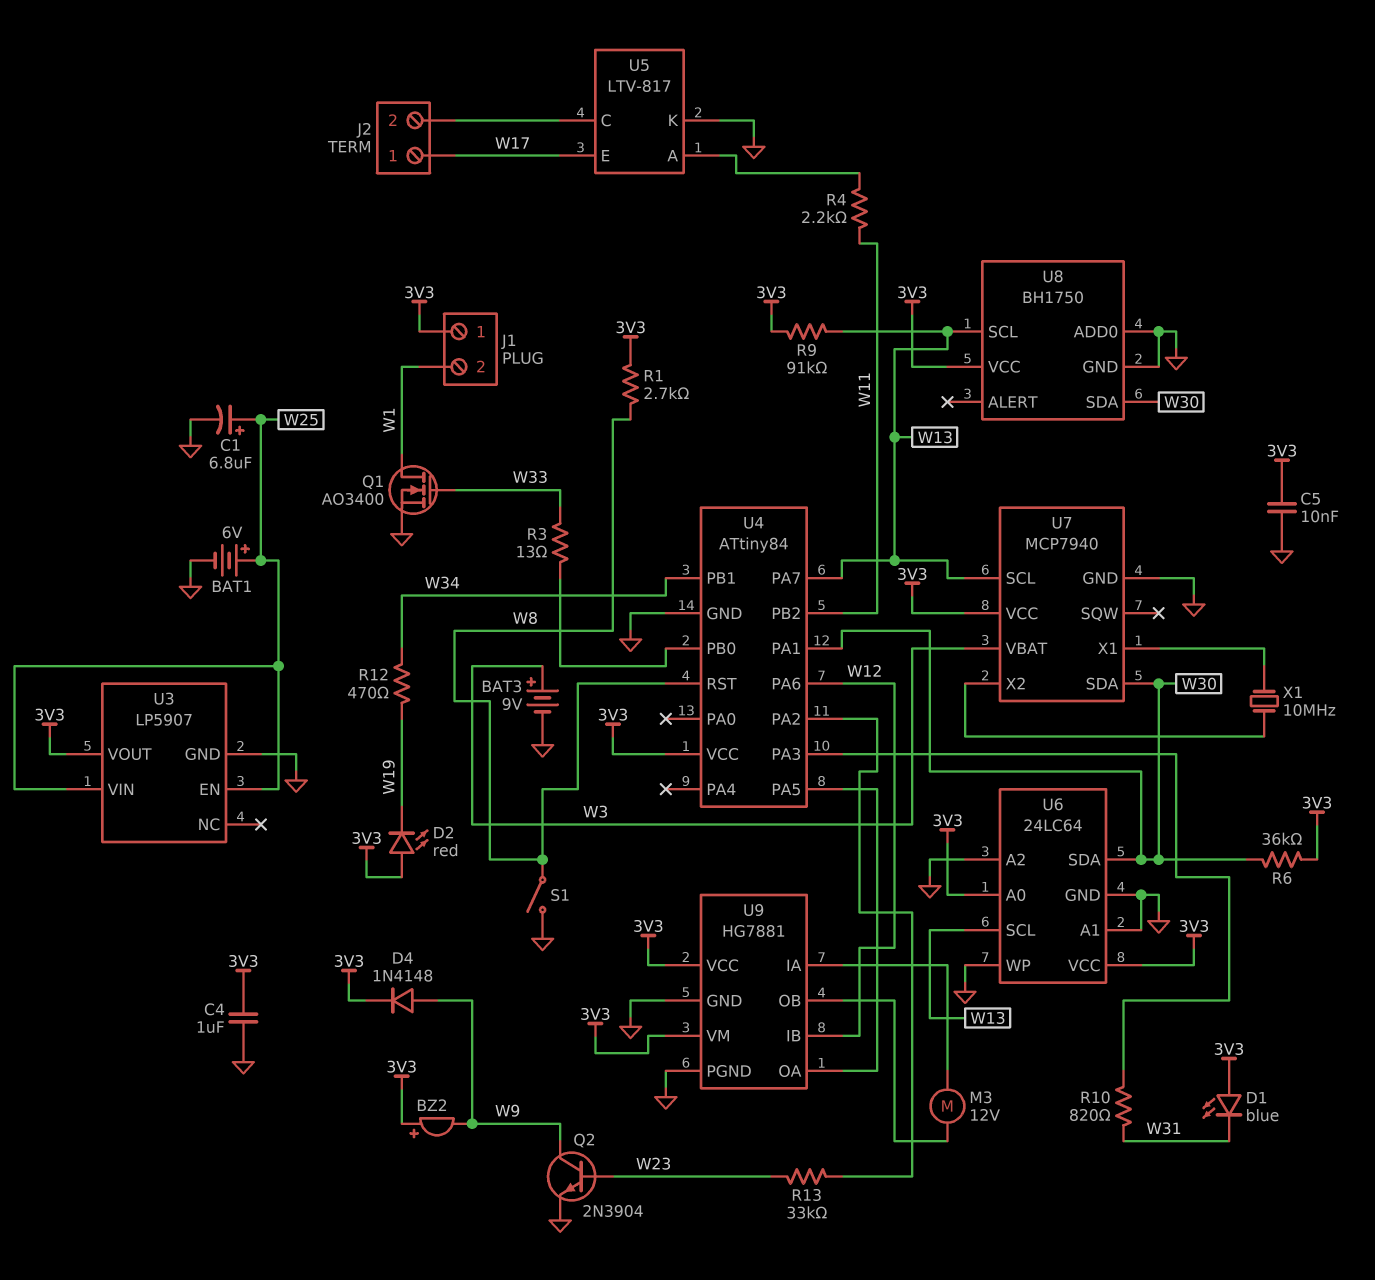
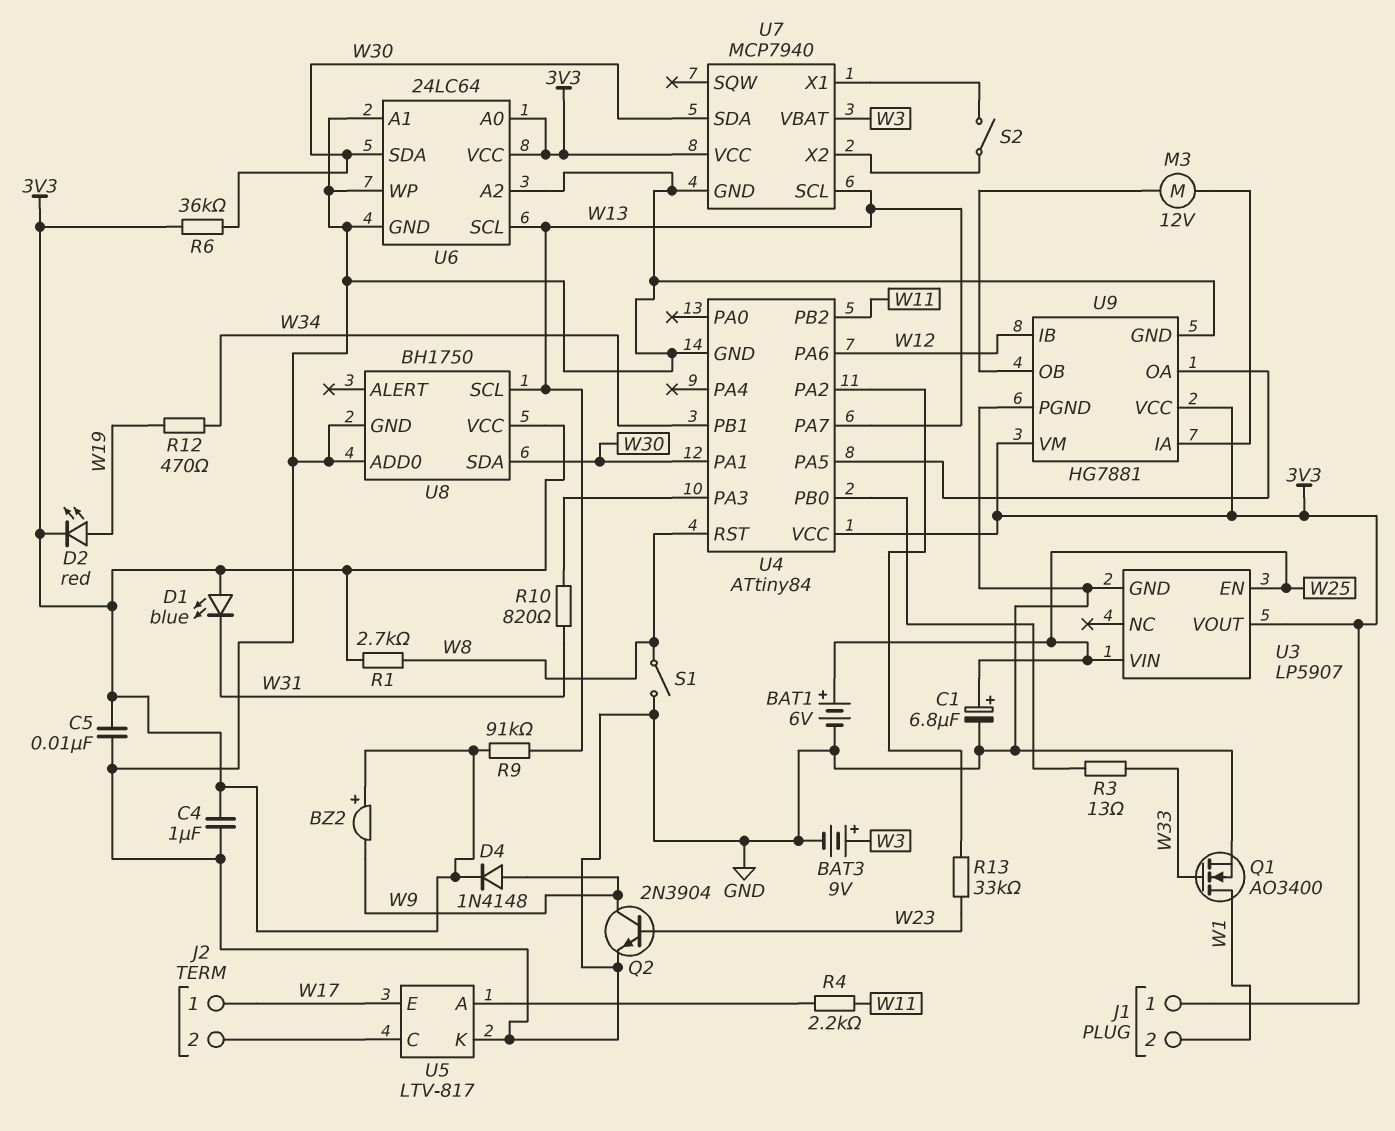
D2: LED red (A 3V3, K W19) -> LED red (A W19, K 3V3)
S2: none -> switch (U7/X1, U7/X2)
X1: 10MHz (U7/X1, U7/X2) -> none

